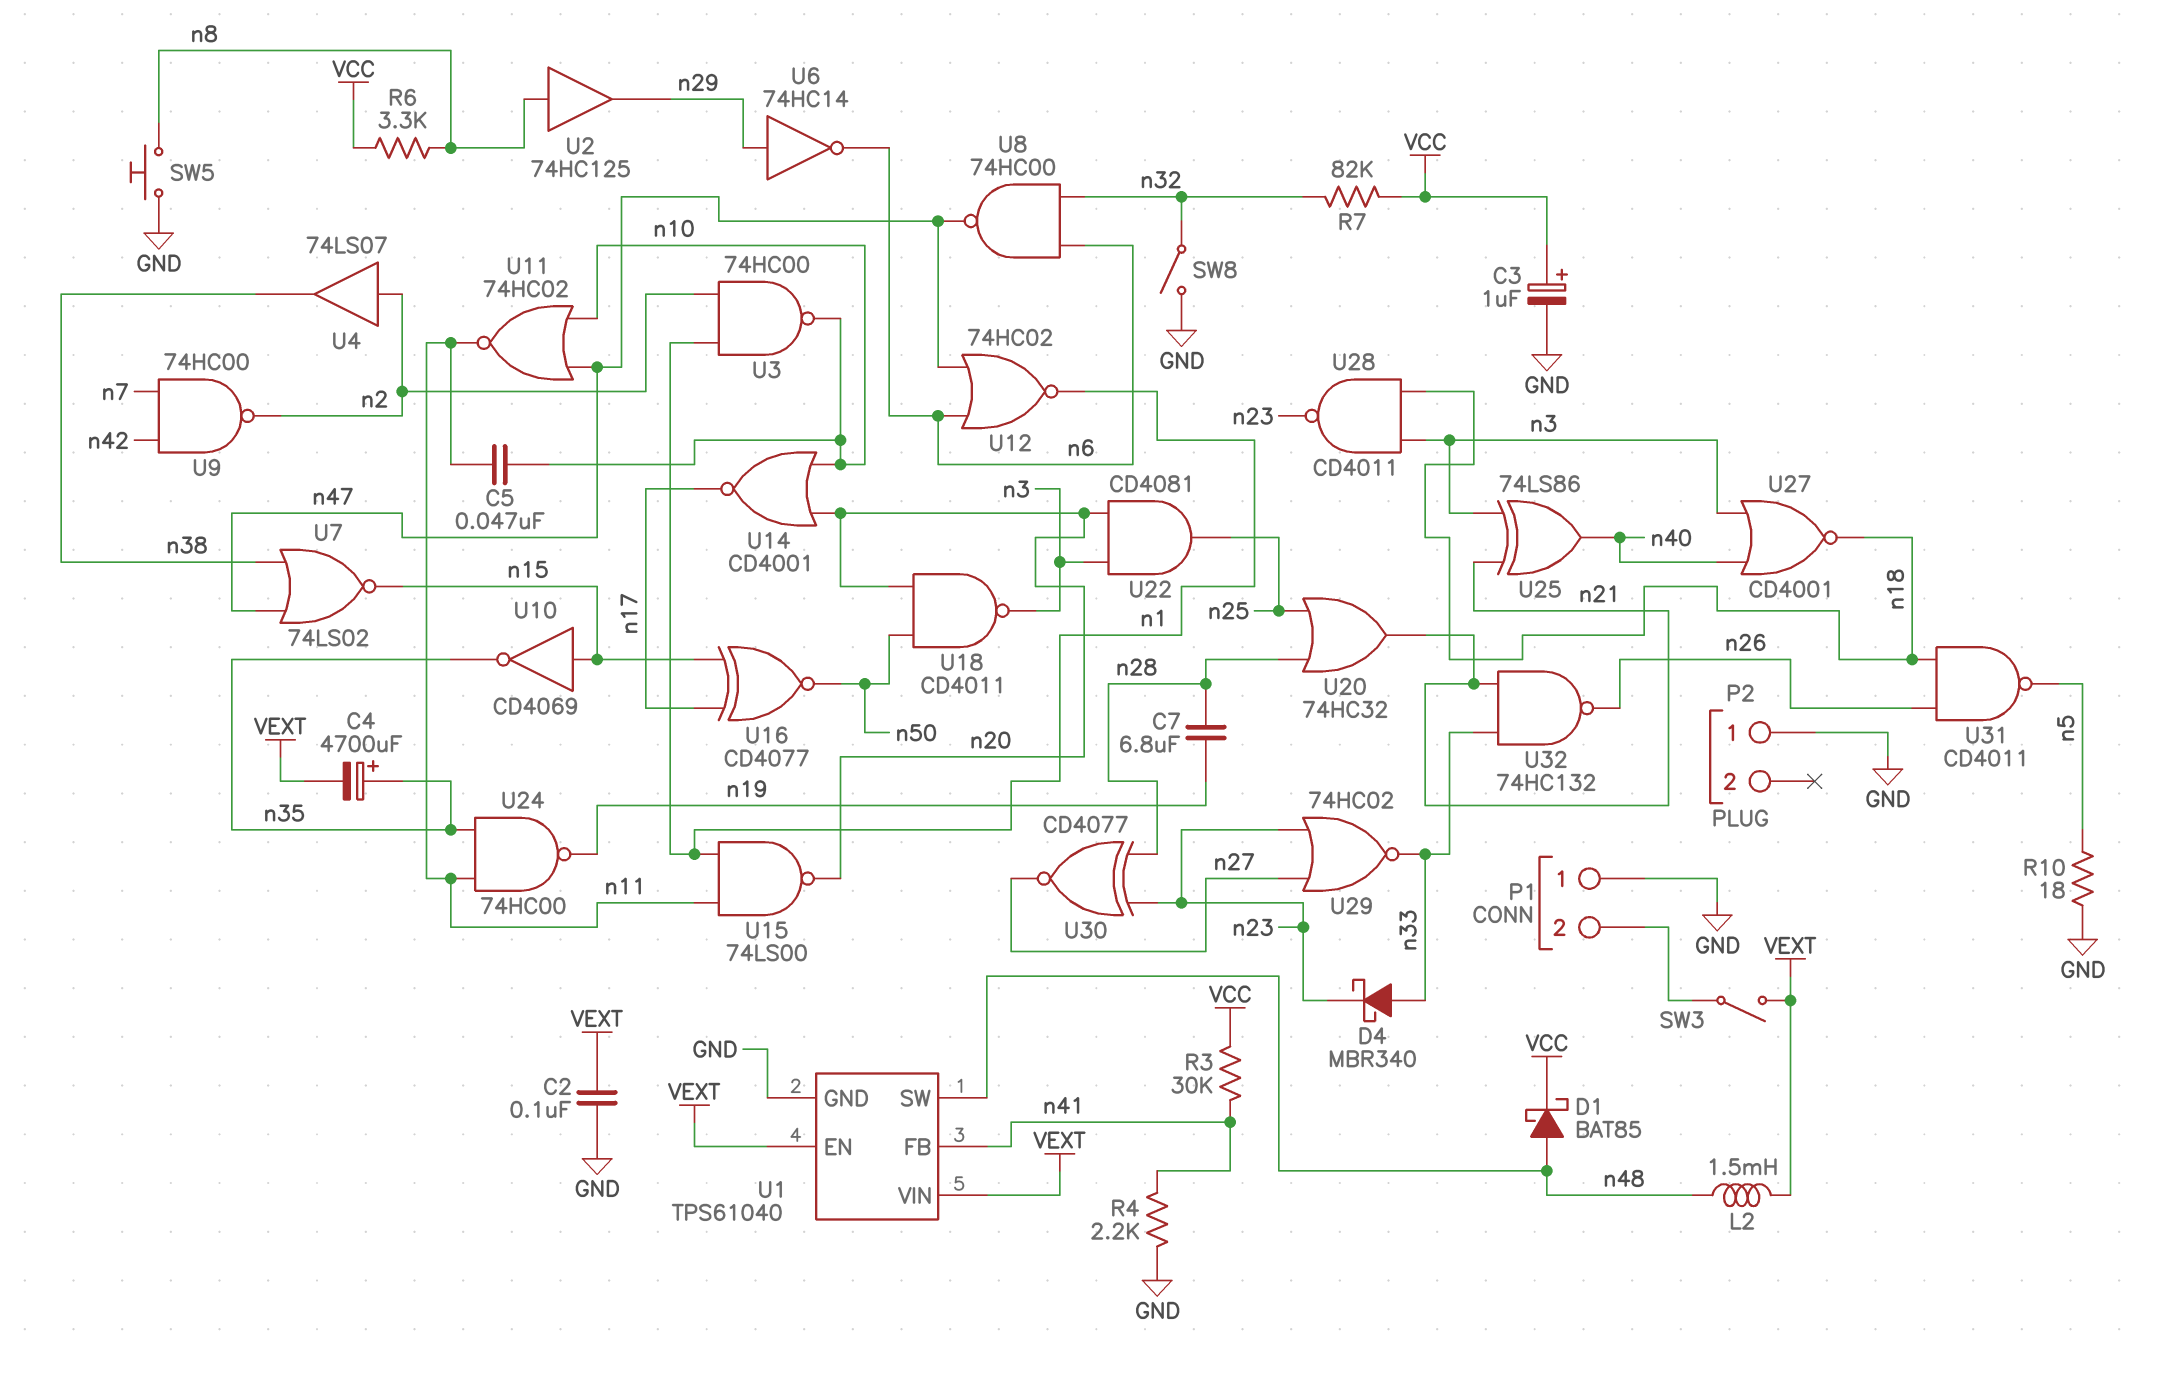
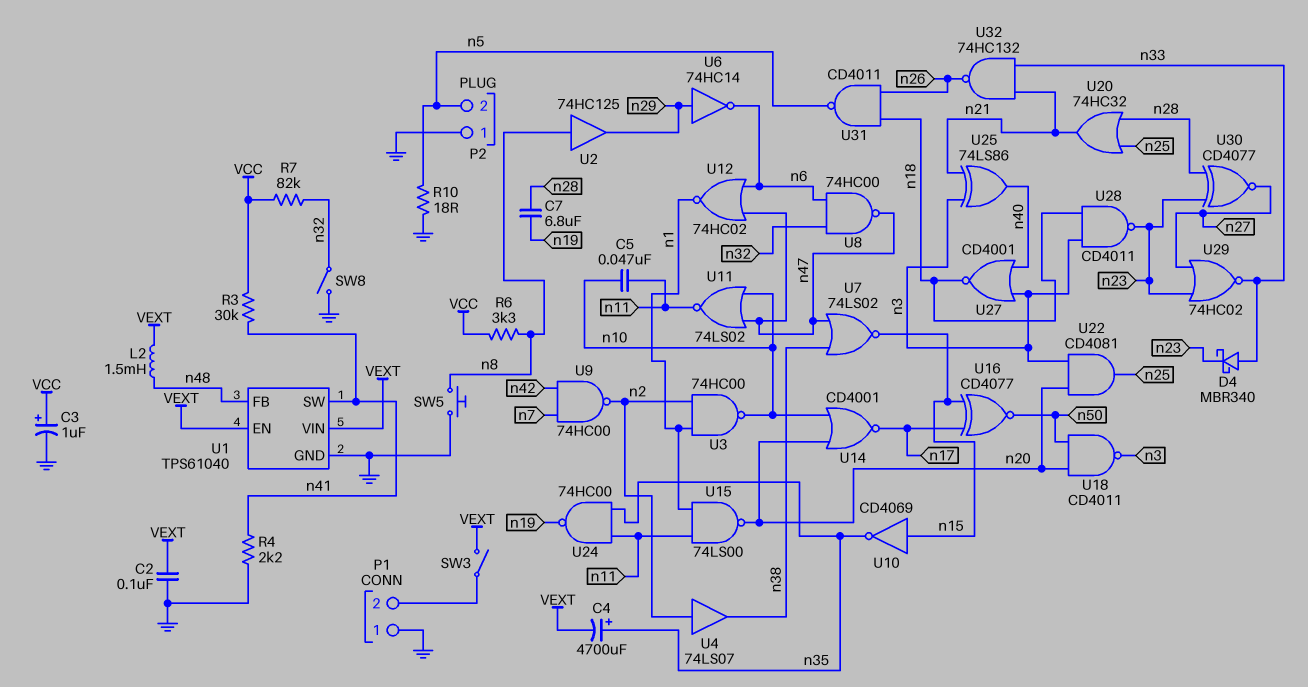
D1: schottky BAT85 (A n48, K VCC) -> none
P2 pin 2: none -> n5
U1 pin FB: n41 -> n48
U1 pin SW: n48 -> n41
U11: NOR 74HC02 (in n10, in n47, out n11) -> NOR 74LS02 (in n10, in n47, out n11)

